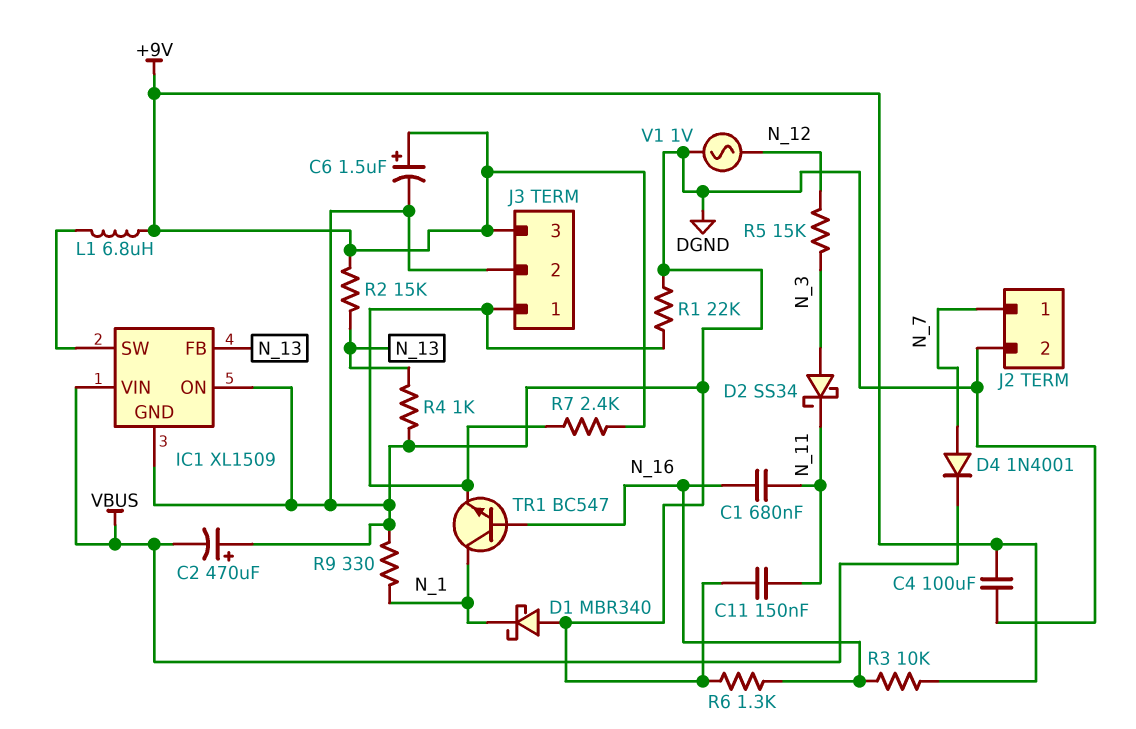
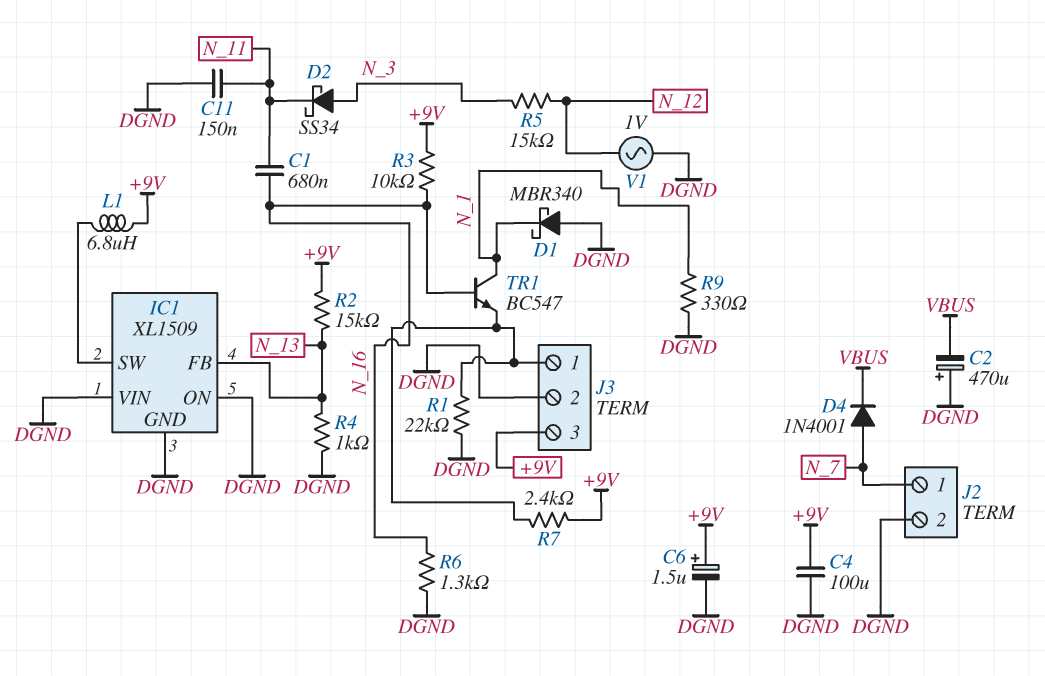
IC1 pin VIN: VBUS -> DGND

